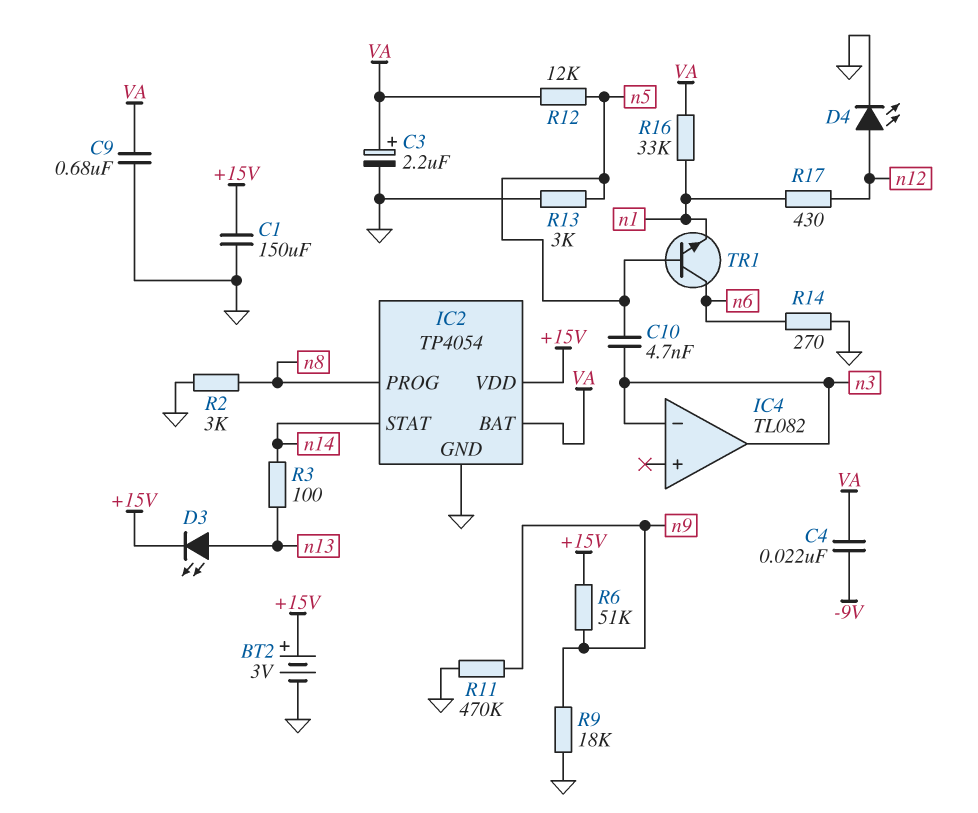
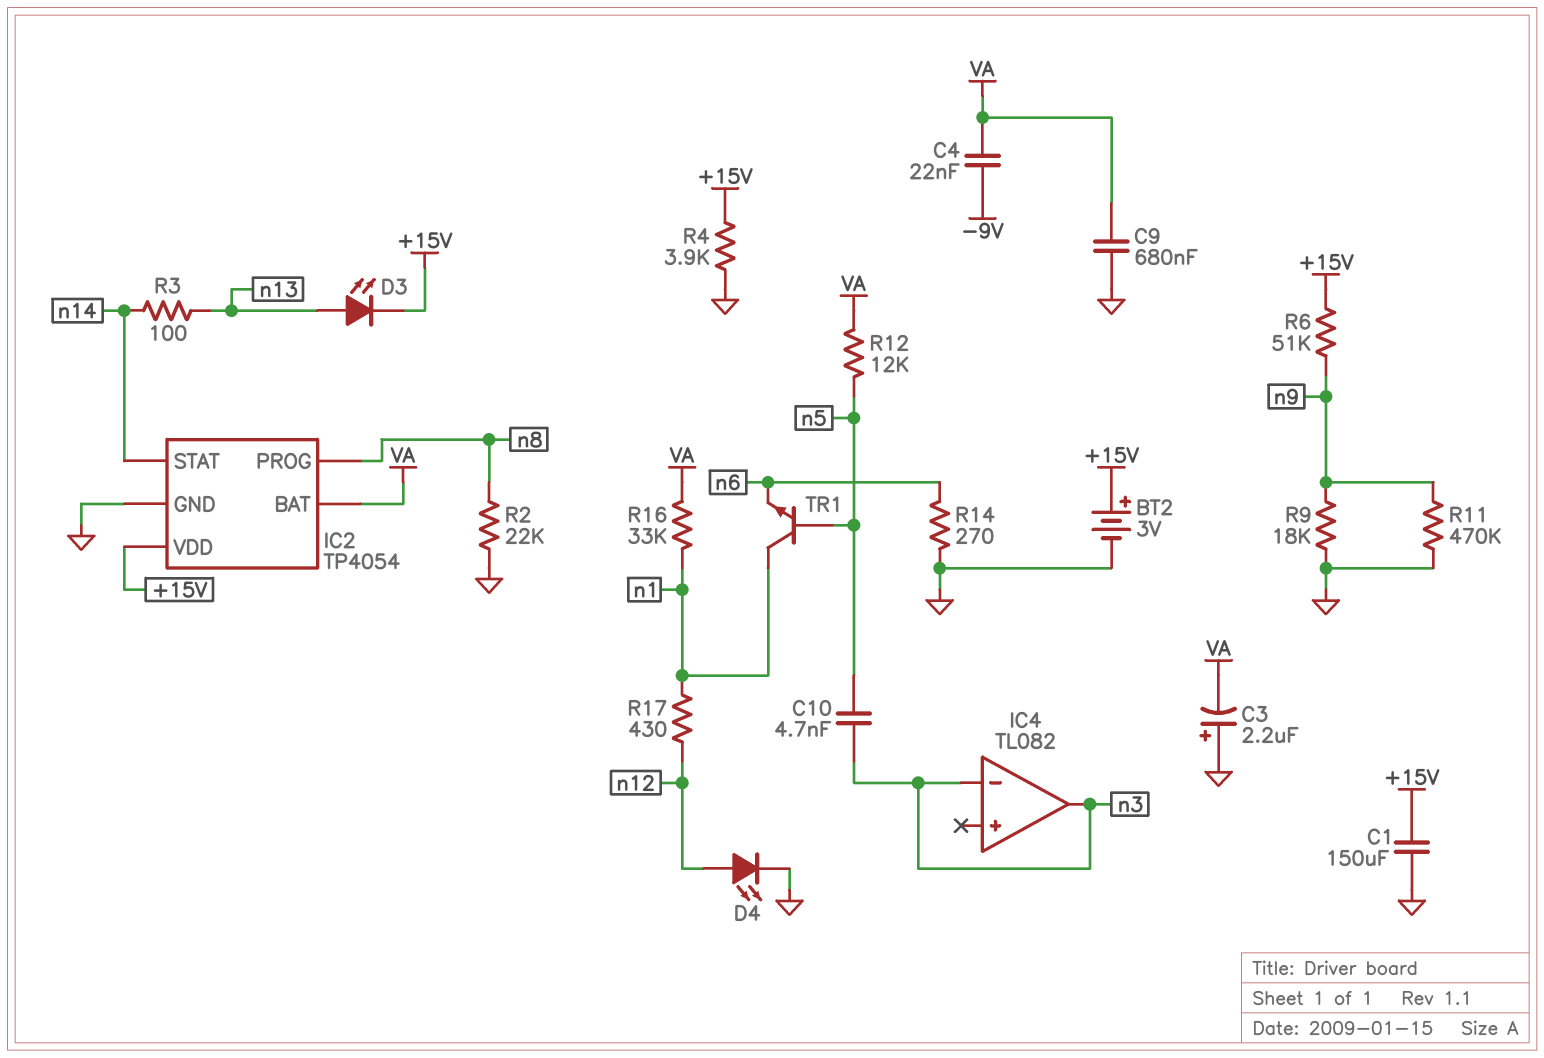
C3: 2.2uF (plus VA, minus GND) -> 2.2uF (plus GND, minus VA)
R2: 3k (GND, n8) -> 22k (GND, n8)
R4: none -> 3.9k (+15V, GND)
R13: 3k (GND, n5) -> none
TR1: NPN (B n5, C n6, E n1) -> NPN (B n5, C n1, E n6)

